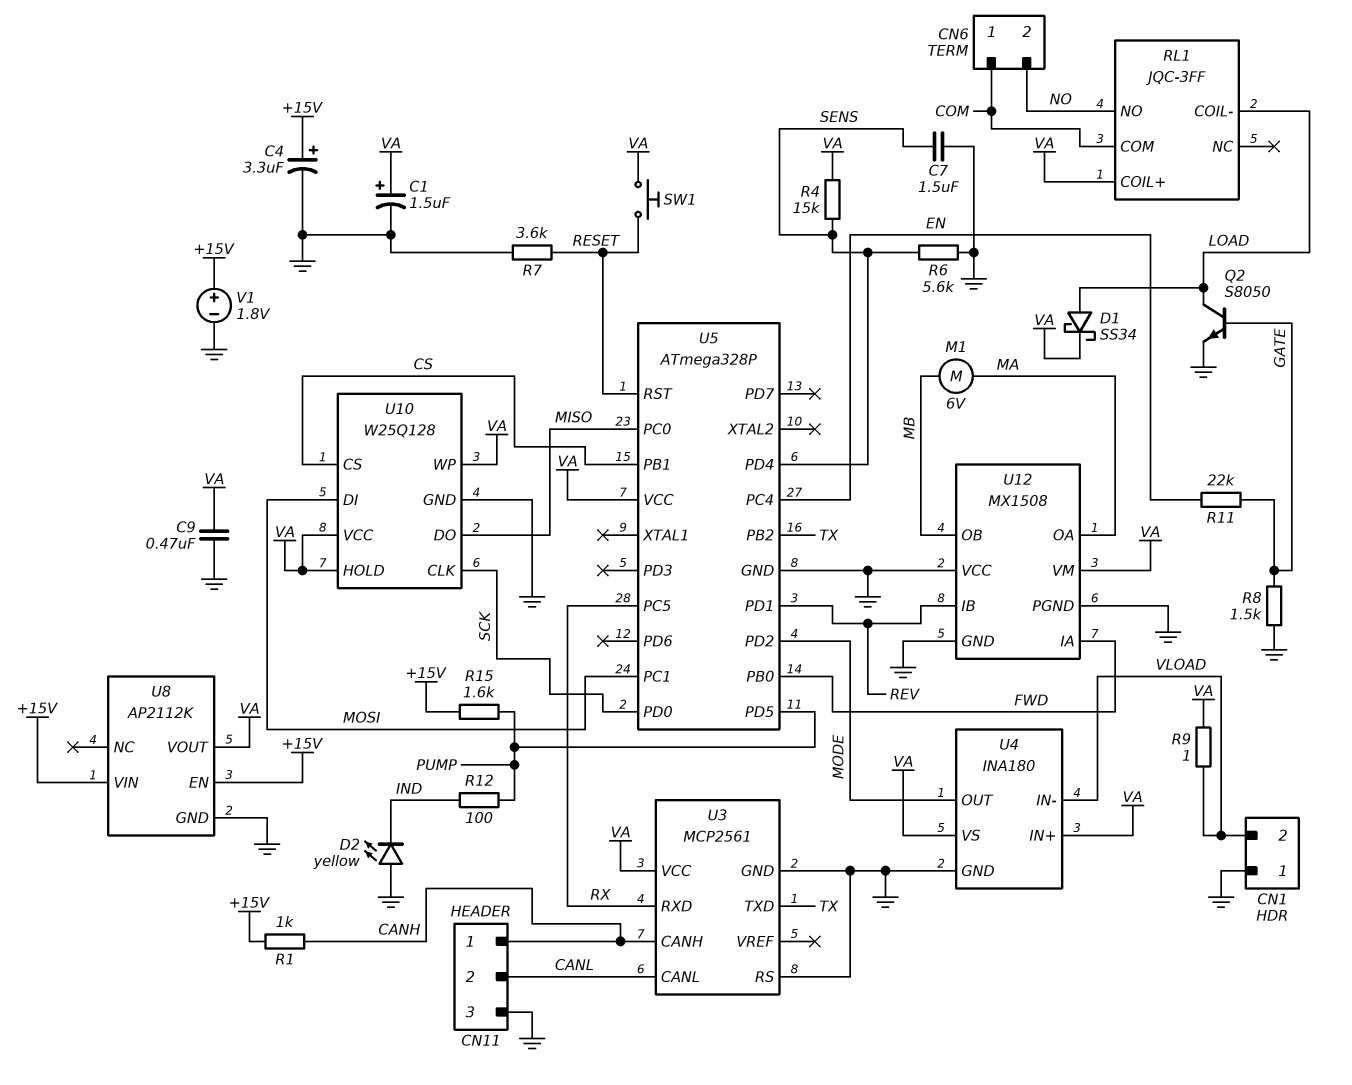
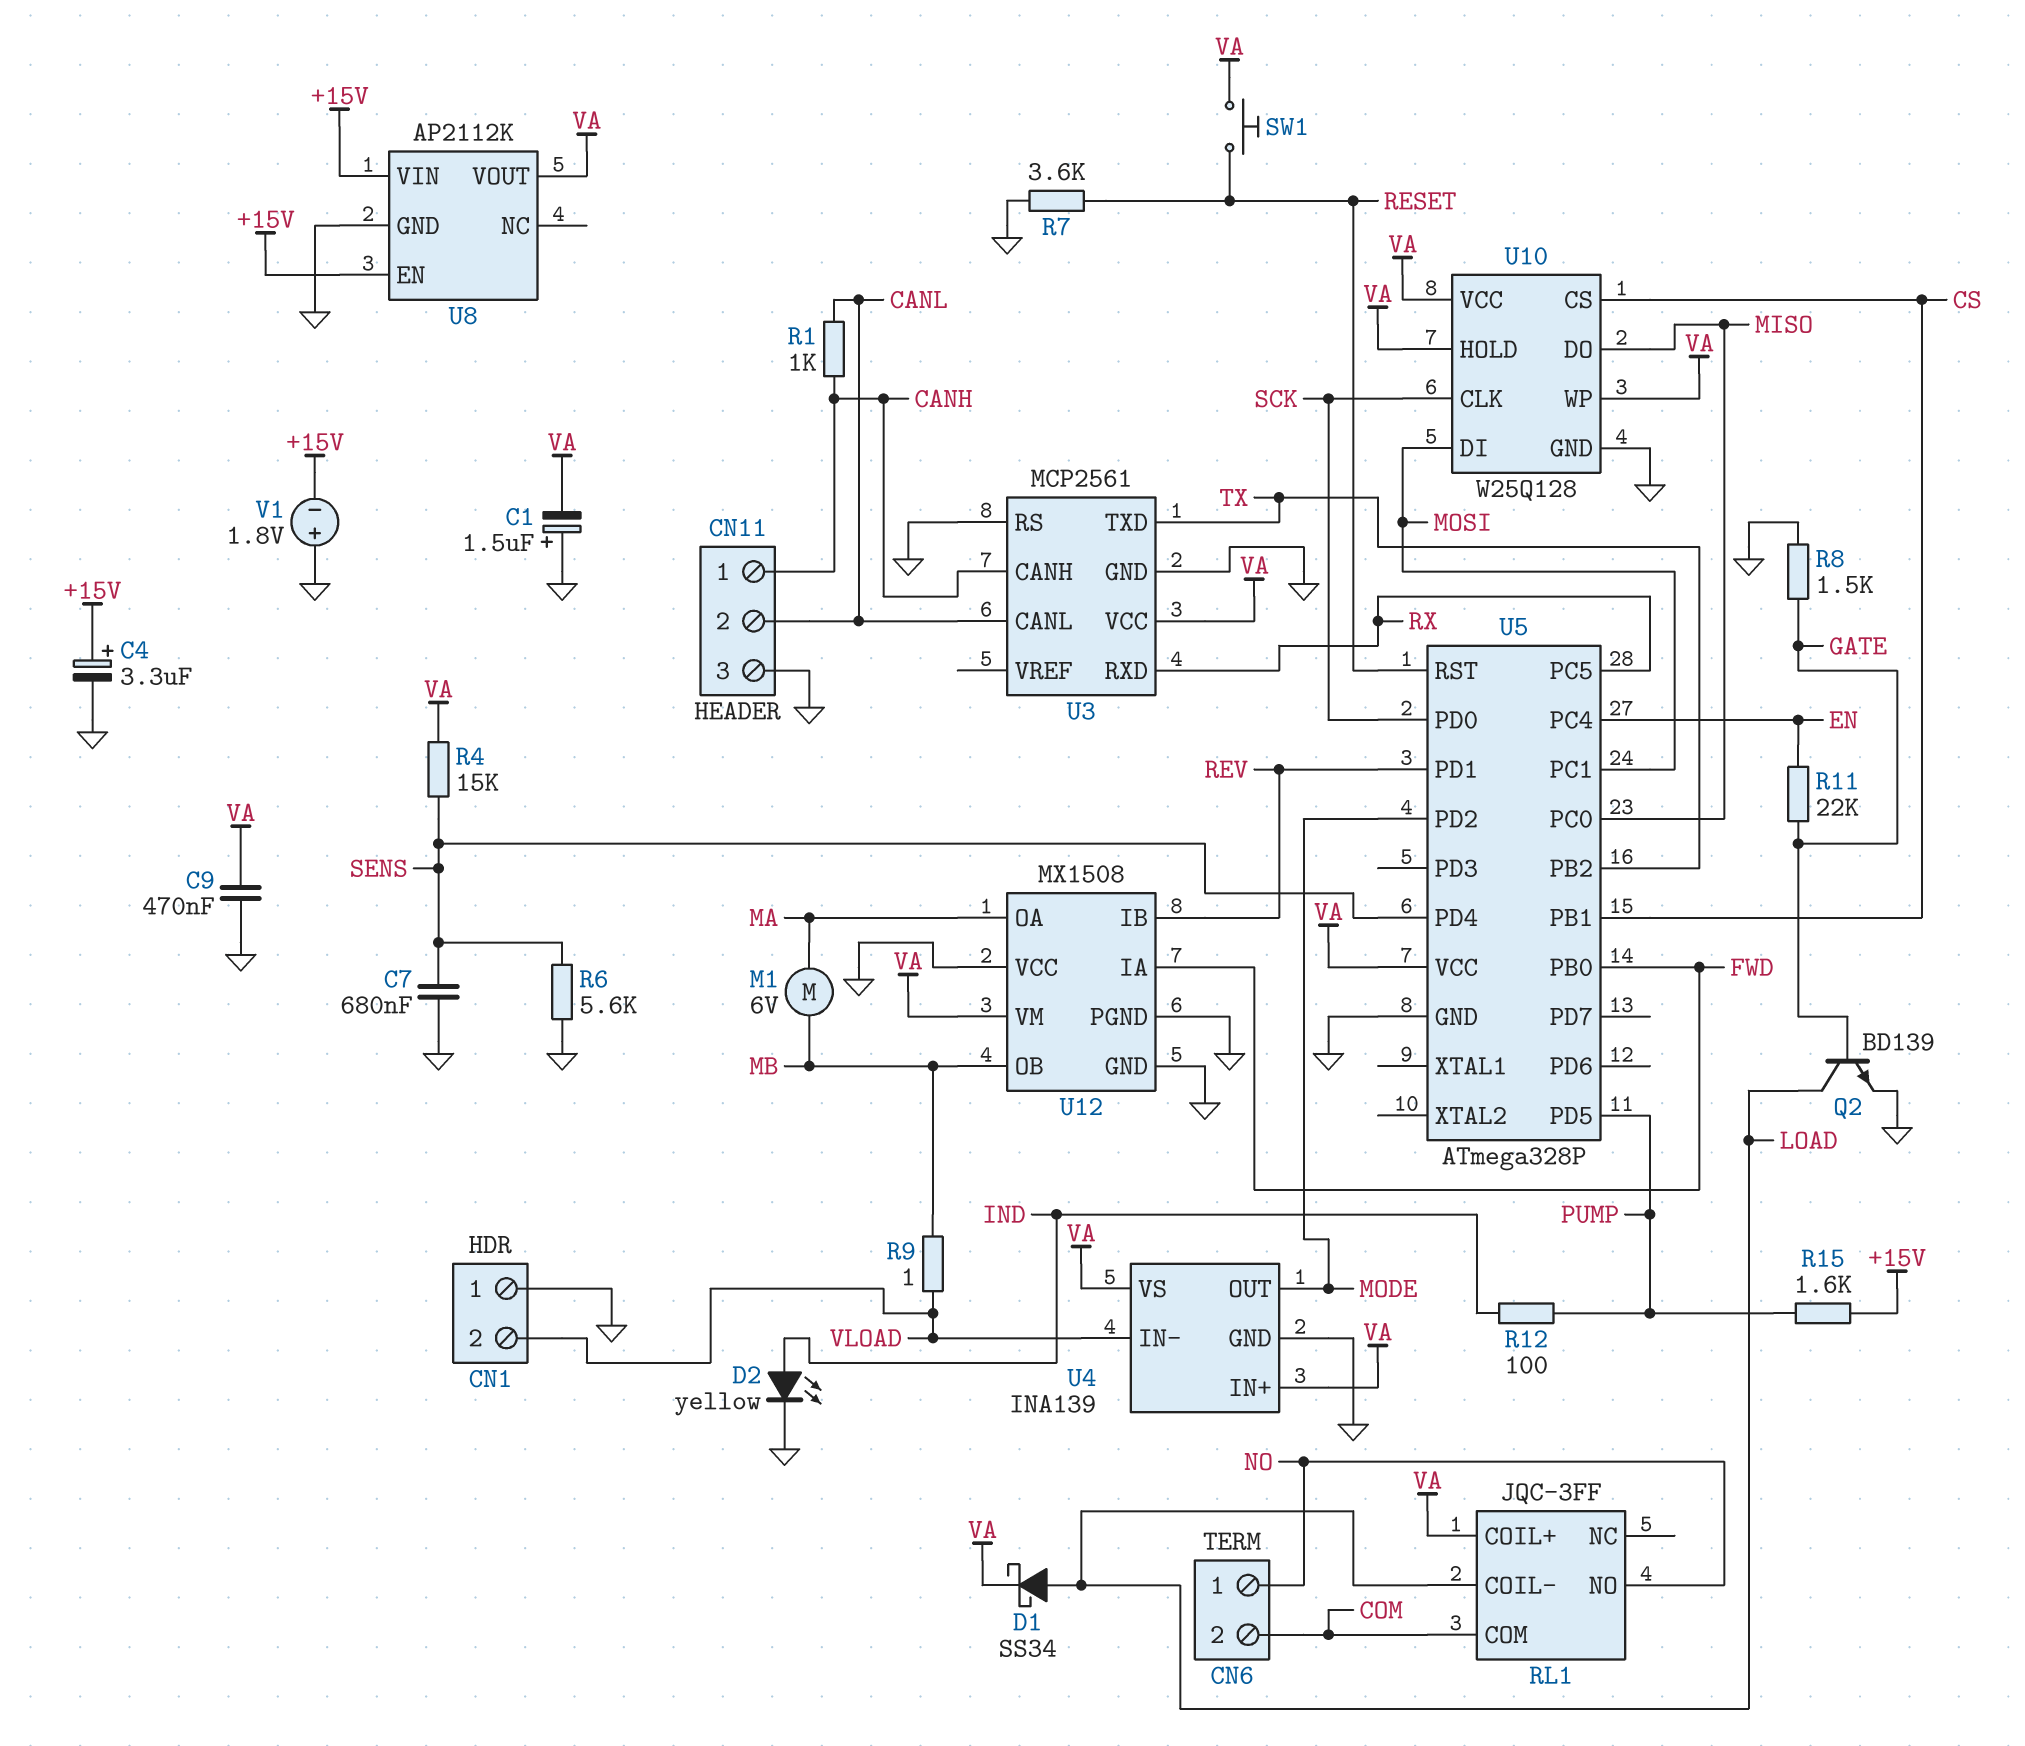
C1: 1.5uF (plus VA, minus GND) -> 1.5uF (plus GND, minus VA)
C7: 1.5uF (GND, SENS) -> 680nF (GND, SENS)
CN6 pin 1: COM -> NO
CN6 pin 2: NO -> COM
D2: LED yellow (A GND, K IND) -> LED yellow (A IND, K GND)
Q2: NPN S8050 (B GATE, C LOAD, E GND) -> NPN BD139 (B GATE, C LOAD, E GND)
R1: 1k (+15V, CANH) -> 1k (CANH, CANL)
R9: 1 (VA, VLOAD) -> 1 (MB, VLOAD)
U4: INA180 -> INA139
V1: 1.8V (plus +15V, minus GND) -> 1.8V (plus GND, minus +15V)

